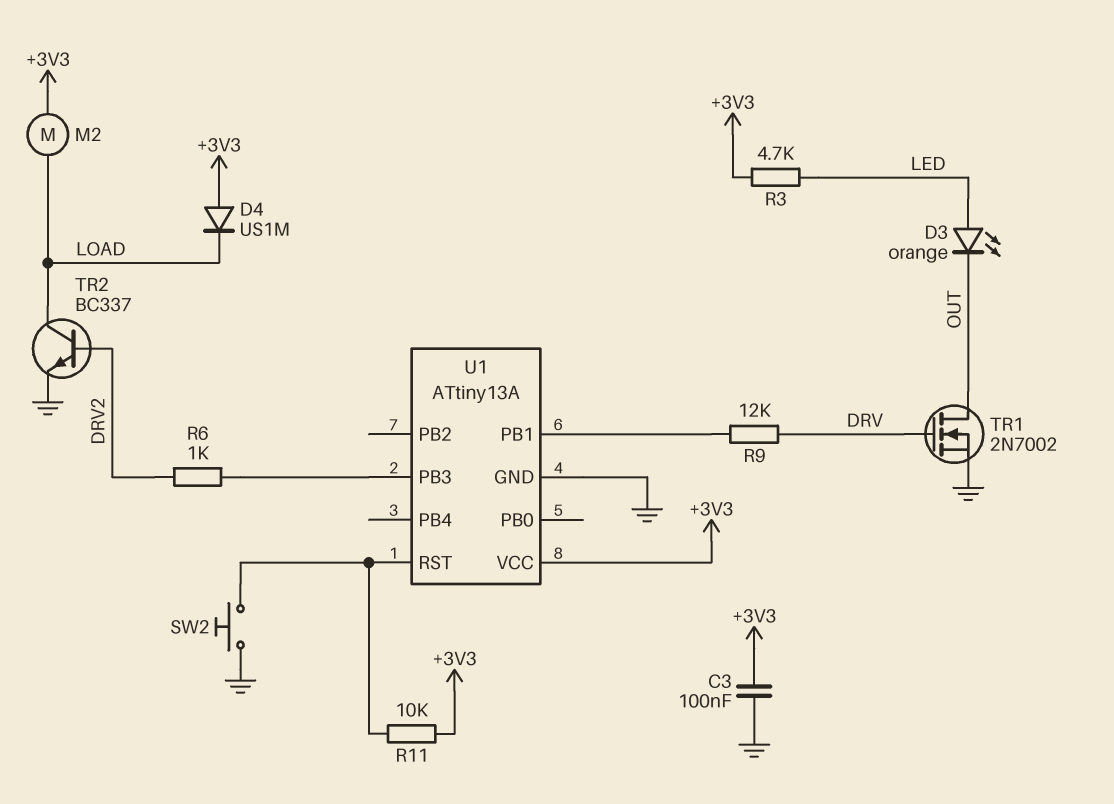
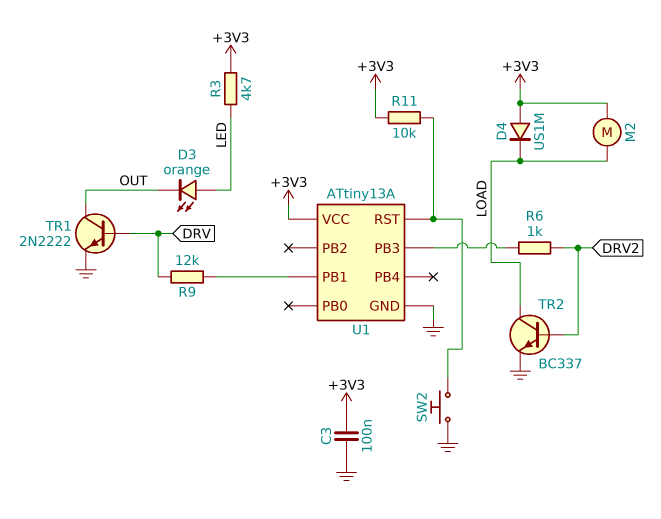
TR1: NMOS 2N7002 (G DRV, D OUT, S GND) -> NPN 2N2222 (B DRV, C OUT, E GND)

